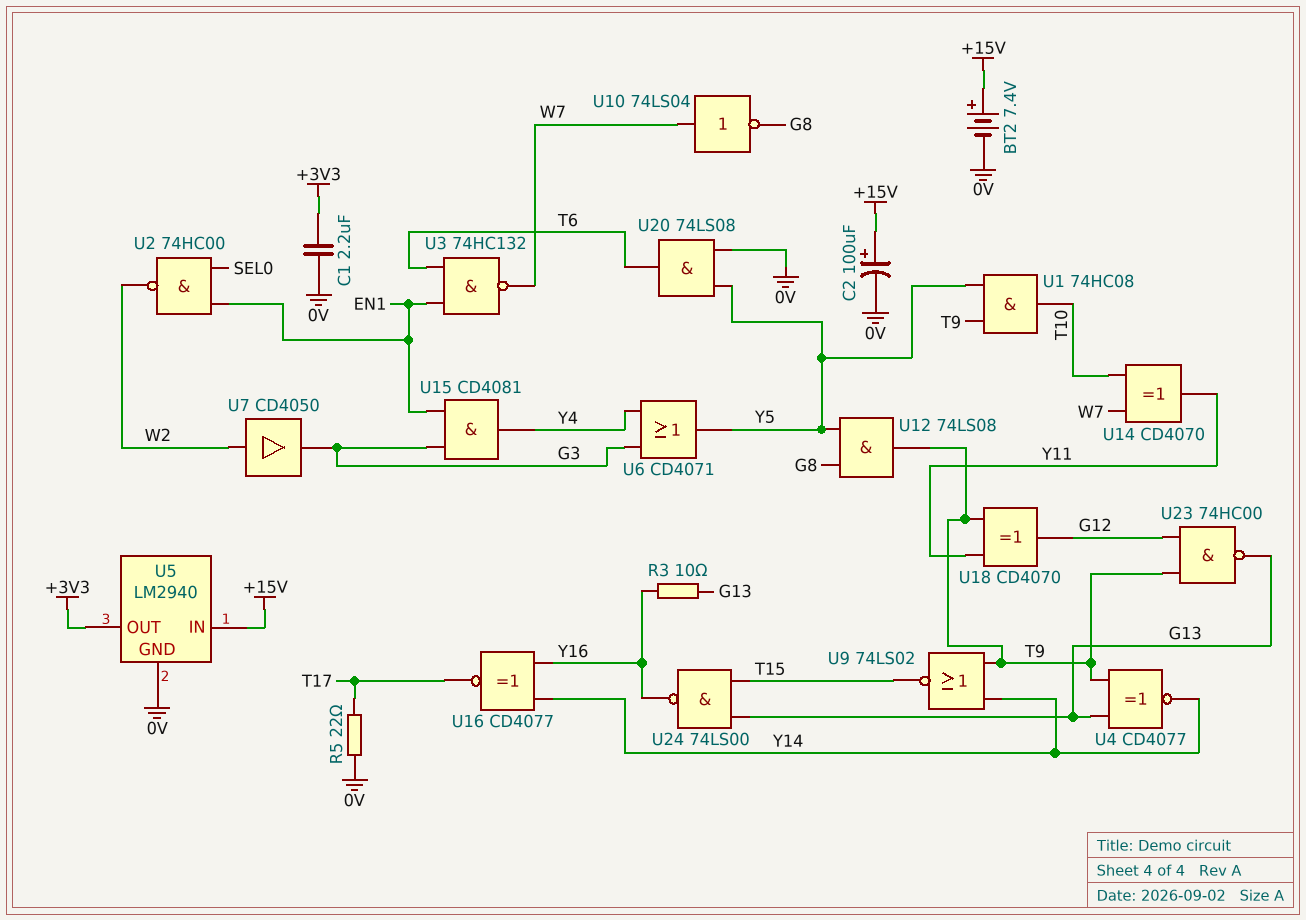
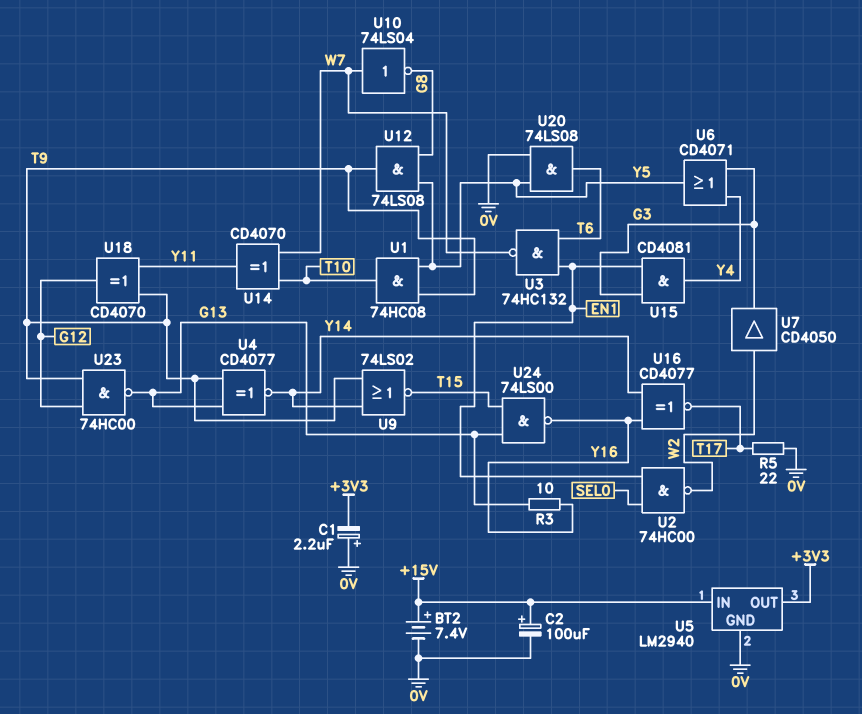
C1: 2.2uF (+3V3, 0V) -> 2.2uF (plus 0V, minus +3V3)

